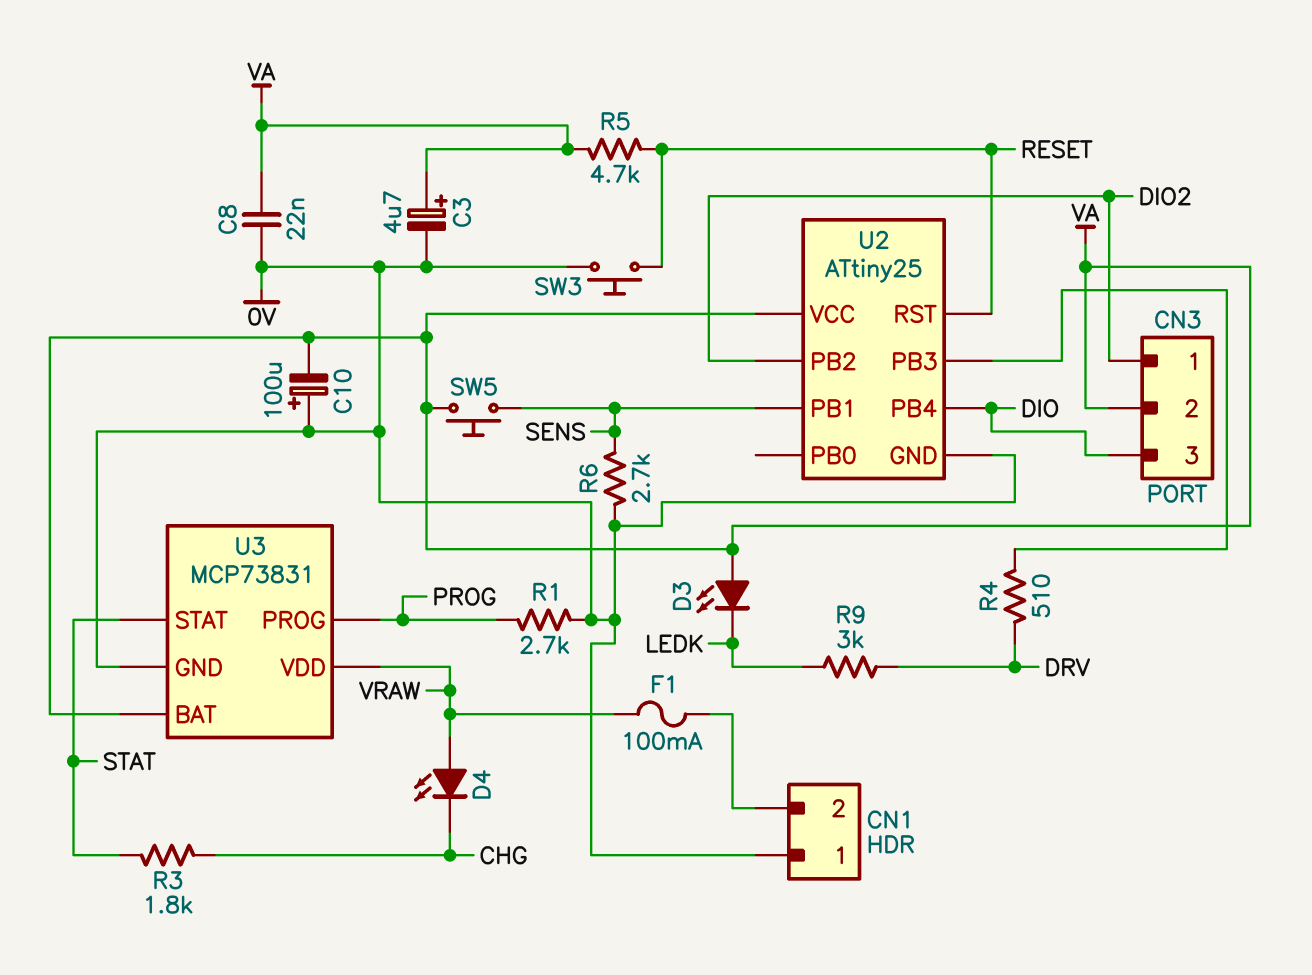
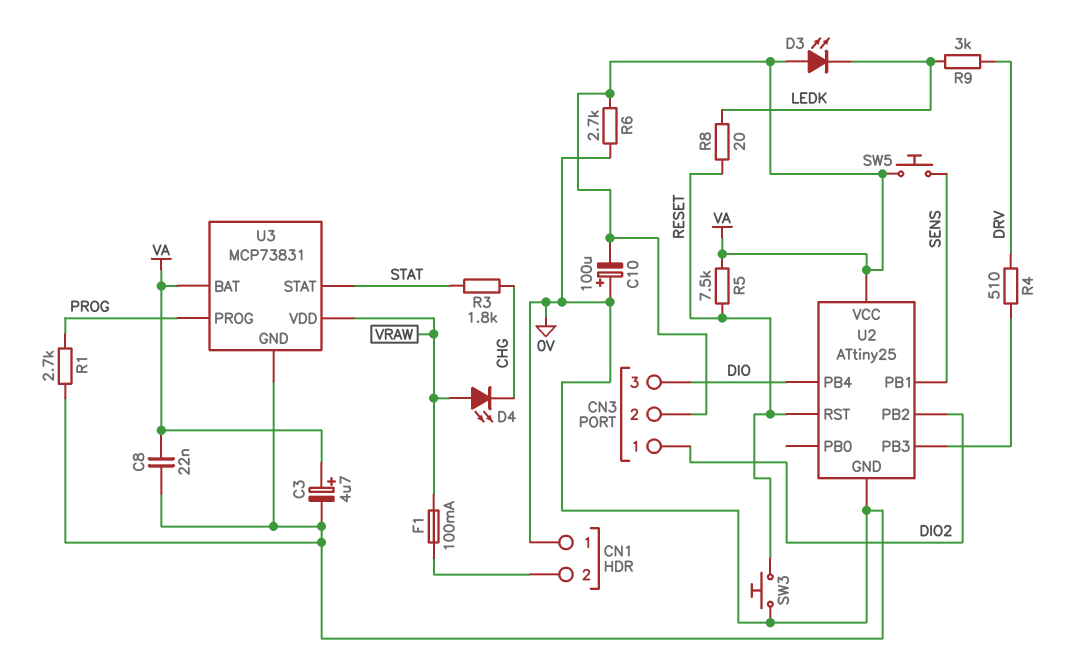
R5: 4.7k (RESET, VA) -> 7.5k (RESET, VA)
R6: 2.7k (0V, SENS) -> 2.7k (0V, VA)
R8: none -> 20 (LEDK, RESET)

